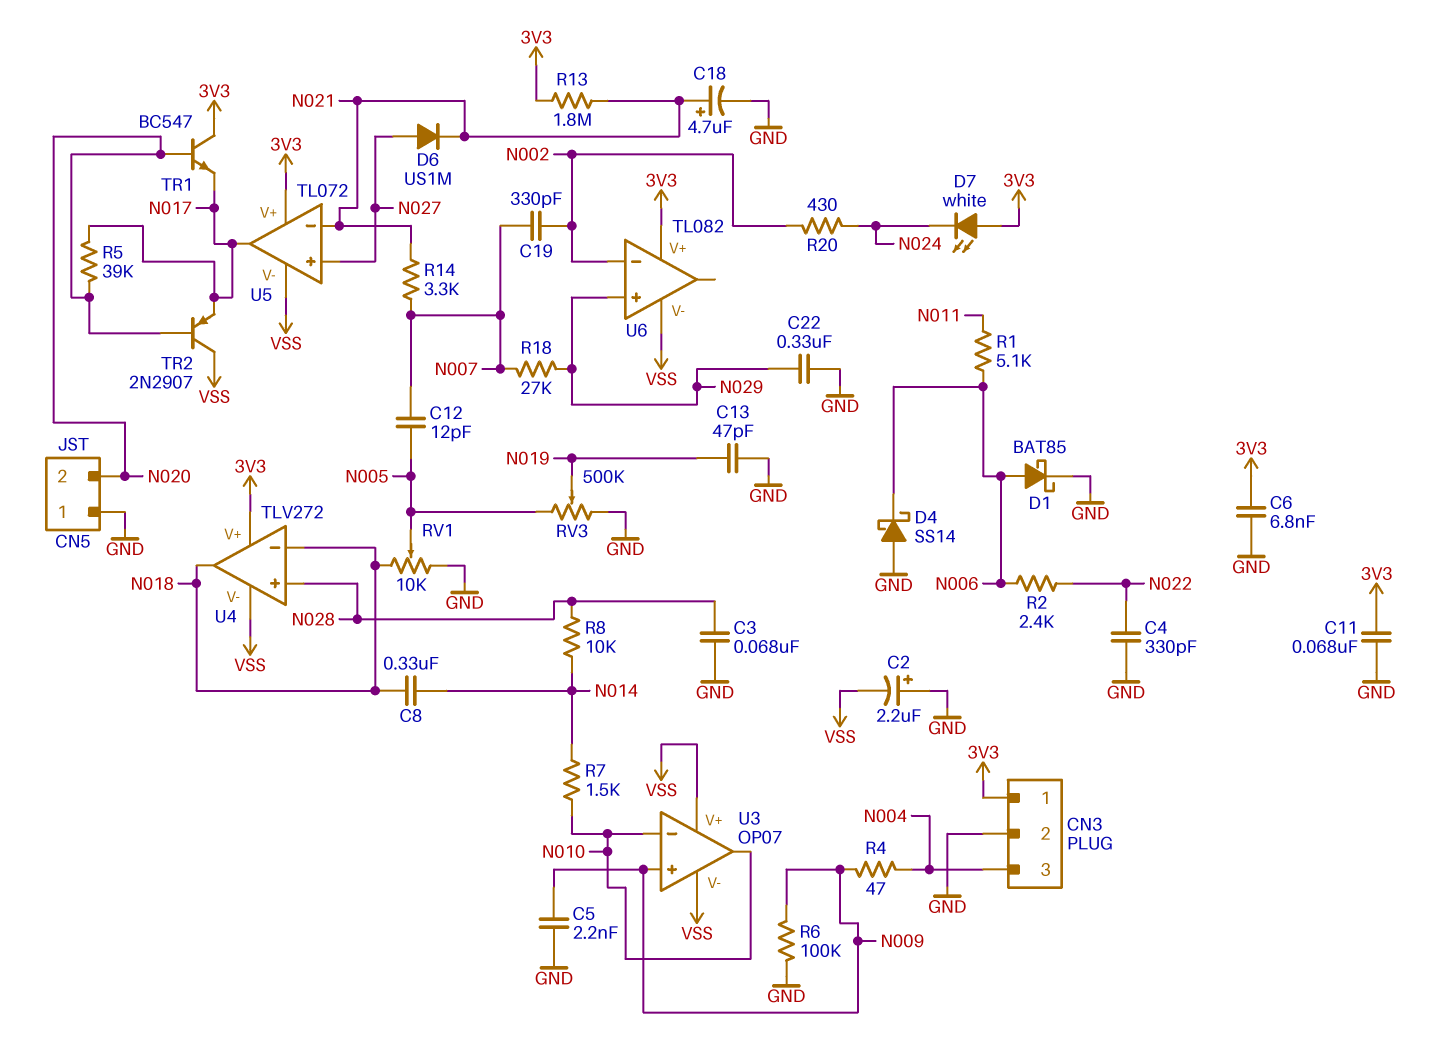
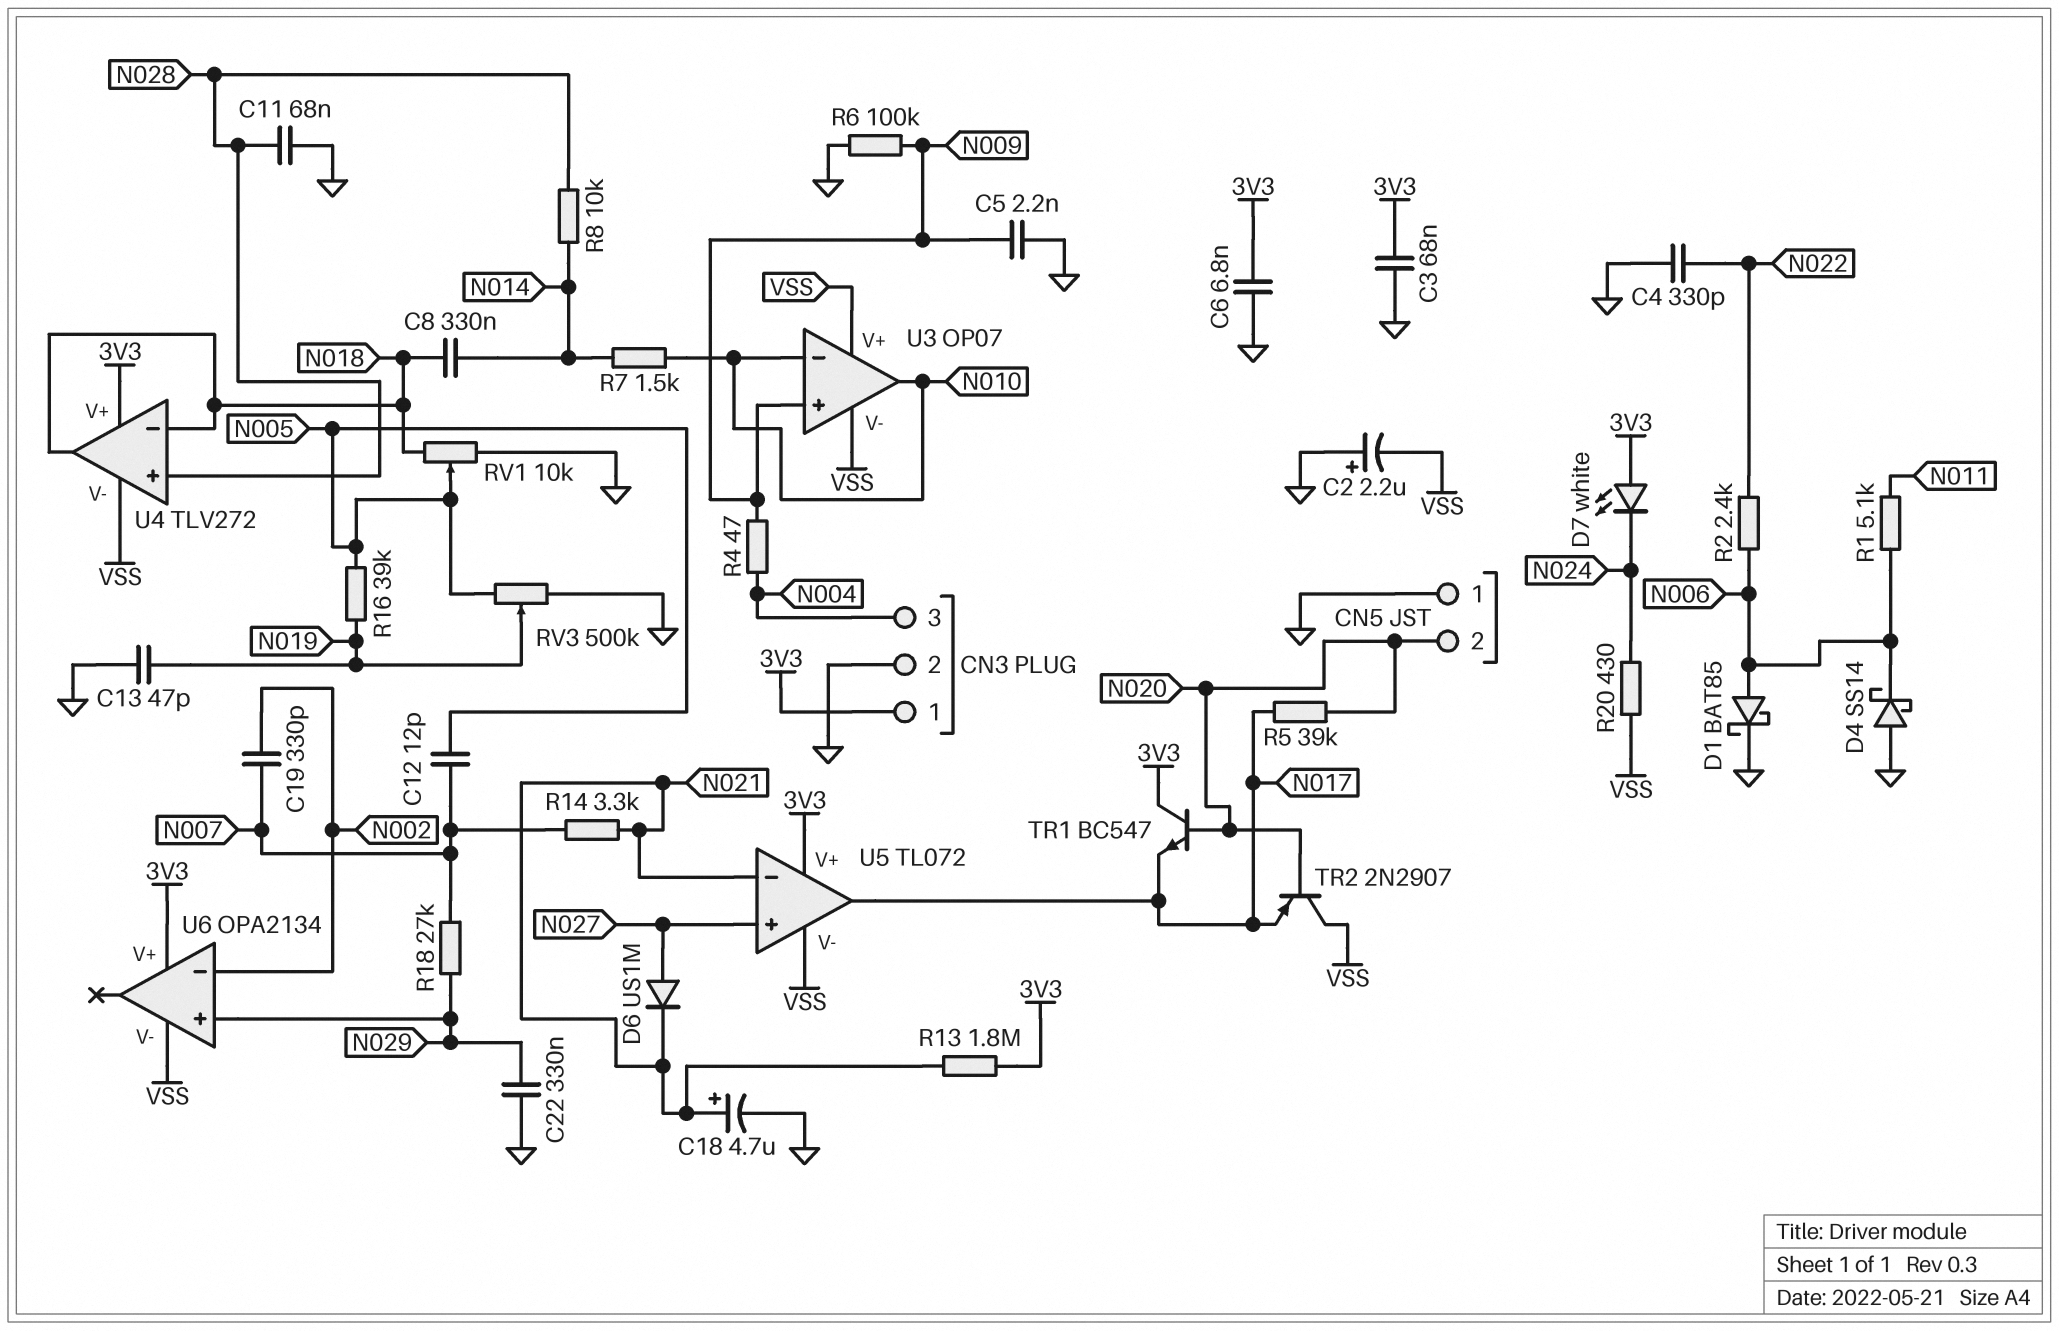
C3: 68nF (GND, N028) -> 68nF (3V3, GND)
C11: 68nF (3V3, GND) -> 68nF (GND, N028)
R16: none -> 39k (N005, N019)
R20: 430 (N002, N024) -> 430 (N024, VSS)
U6: TL082 -> OPA2134

